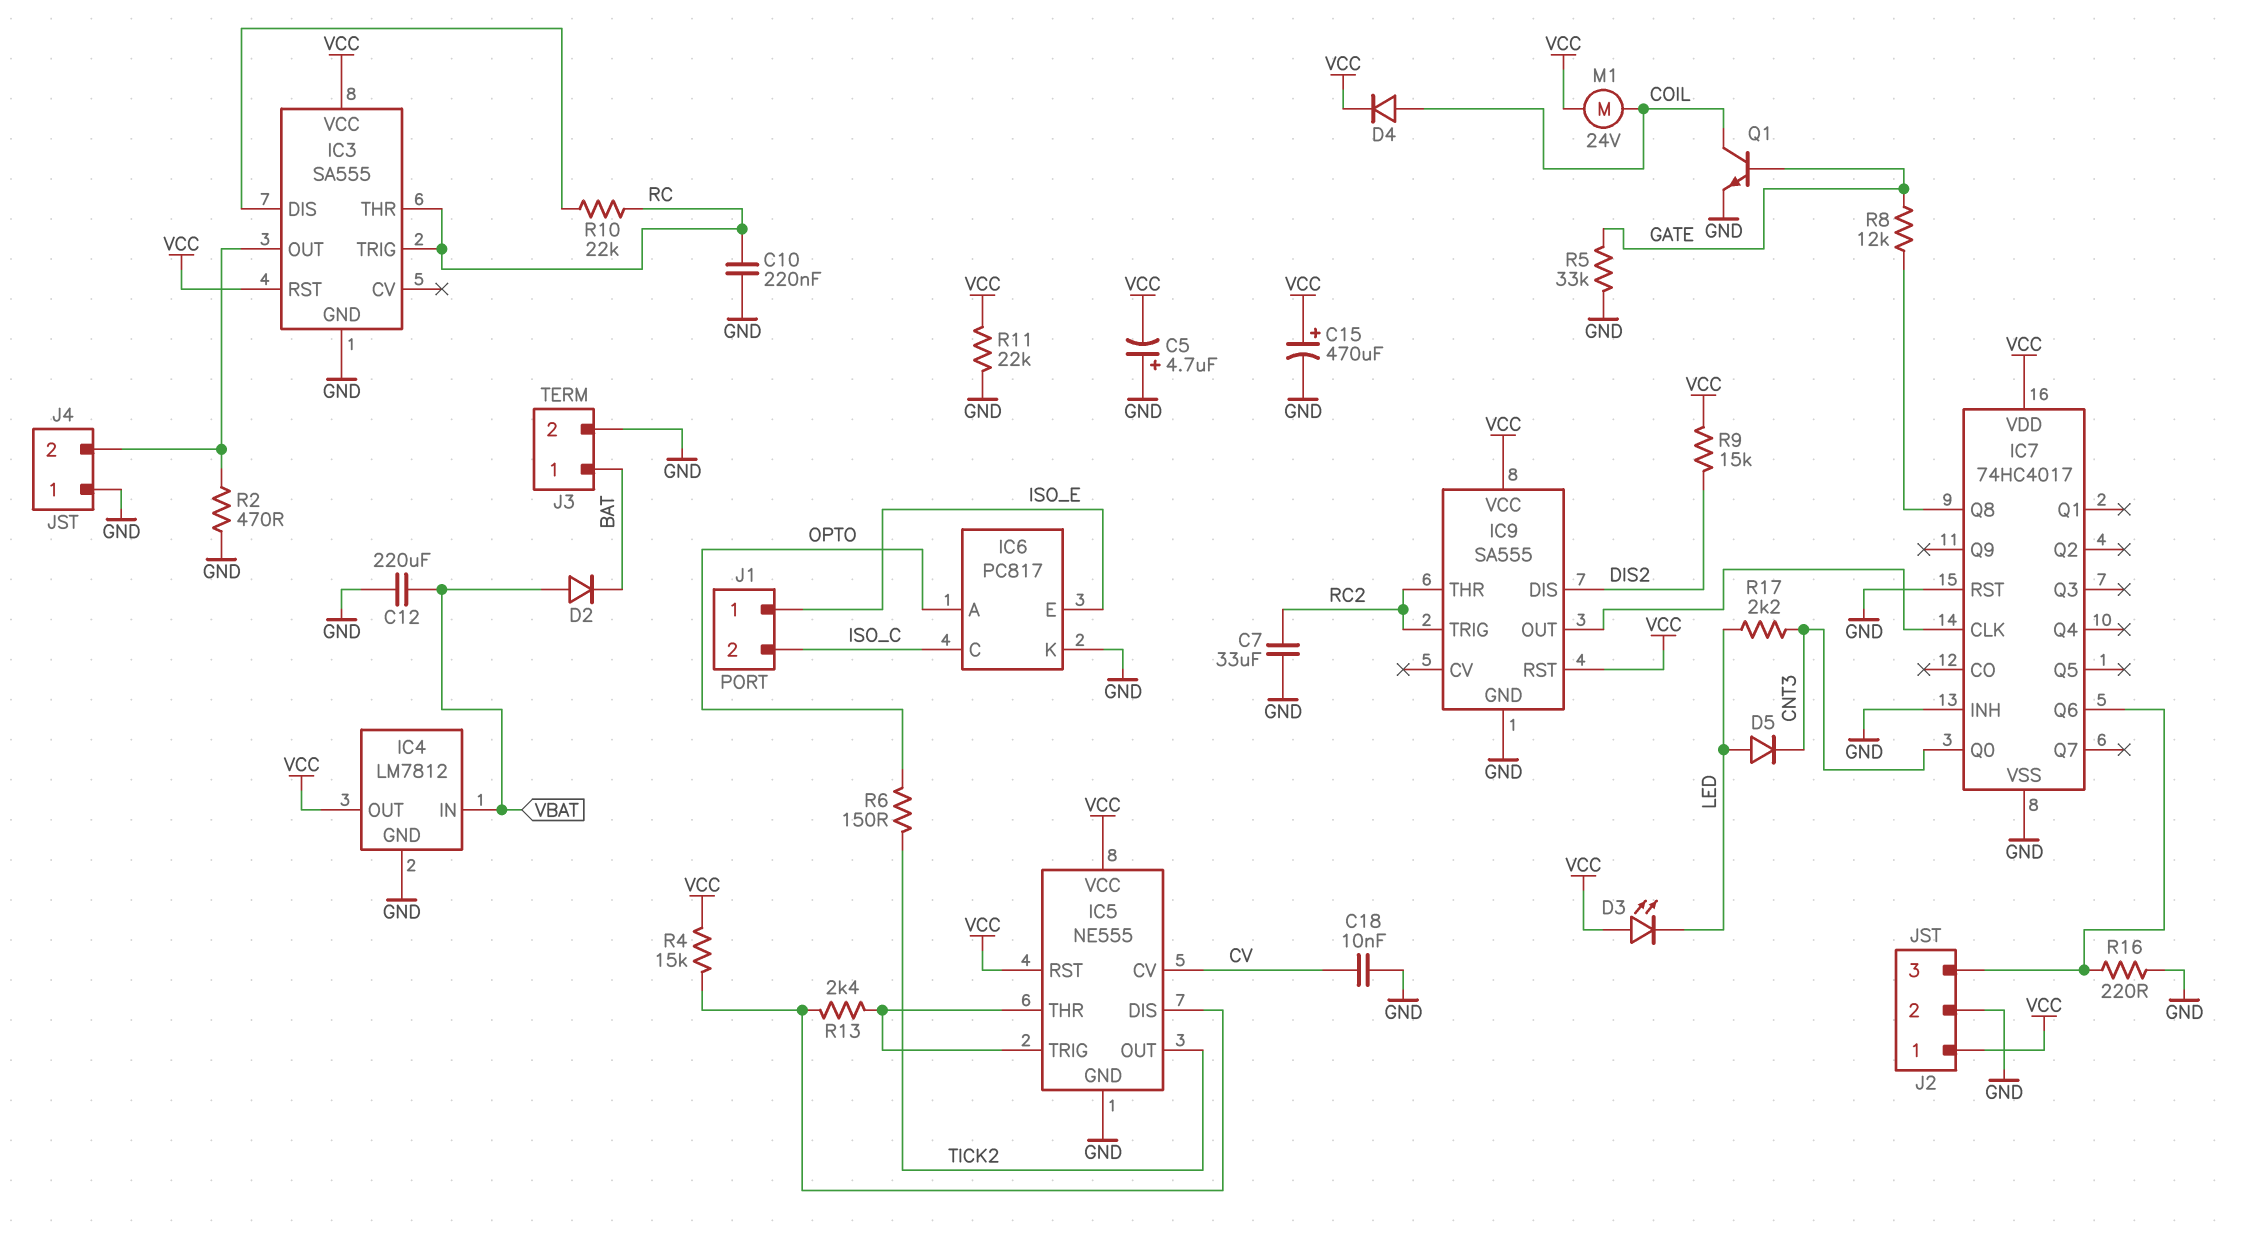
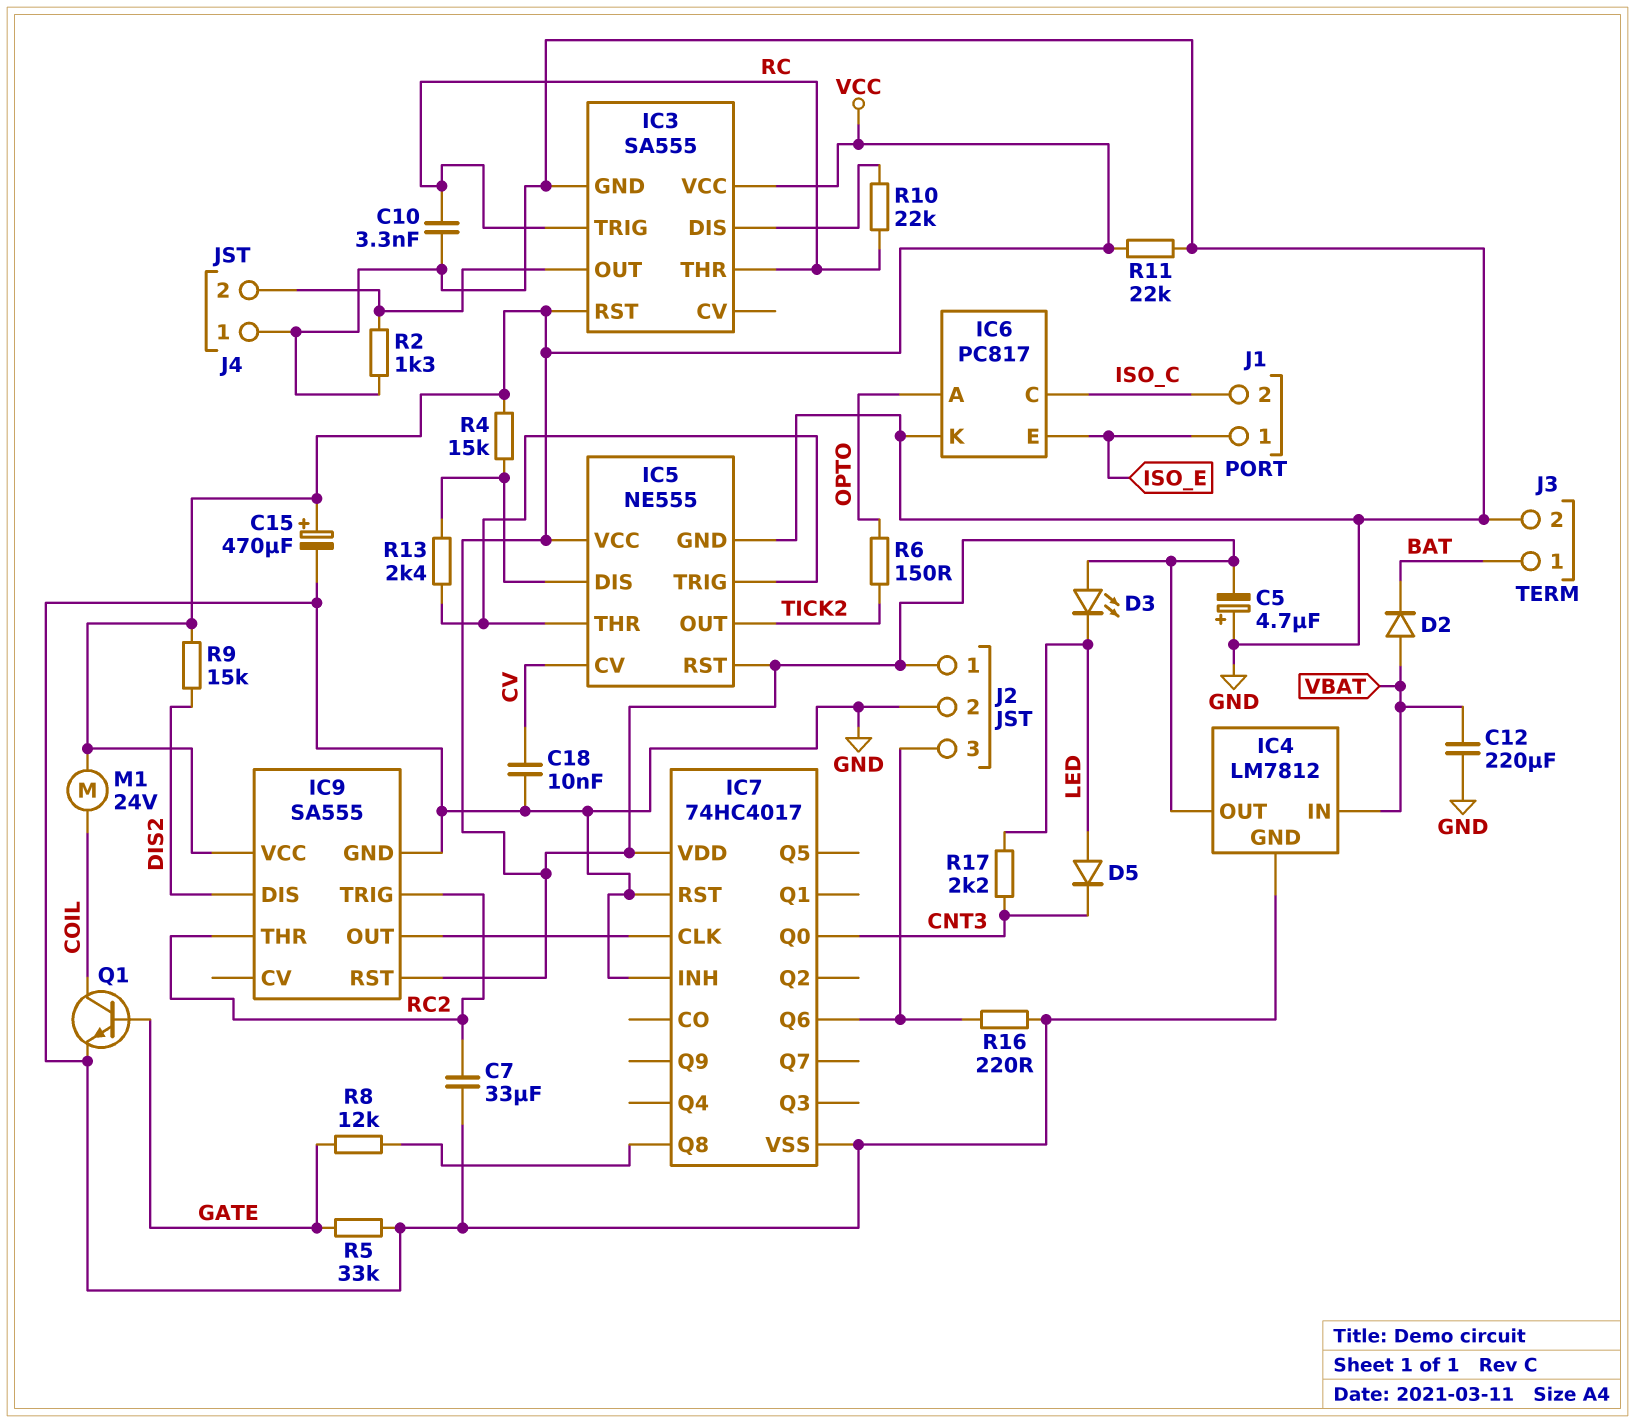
C10: 220nF (GND, RC) -> 3.3nF (GND, RC)
D4: diode (A COIL, K VCC) -> none
R2: 470 (GND, IC3/OUT) -> 1.3k (GND, IC3/OUT)

